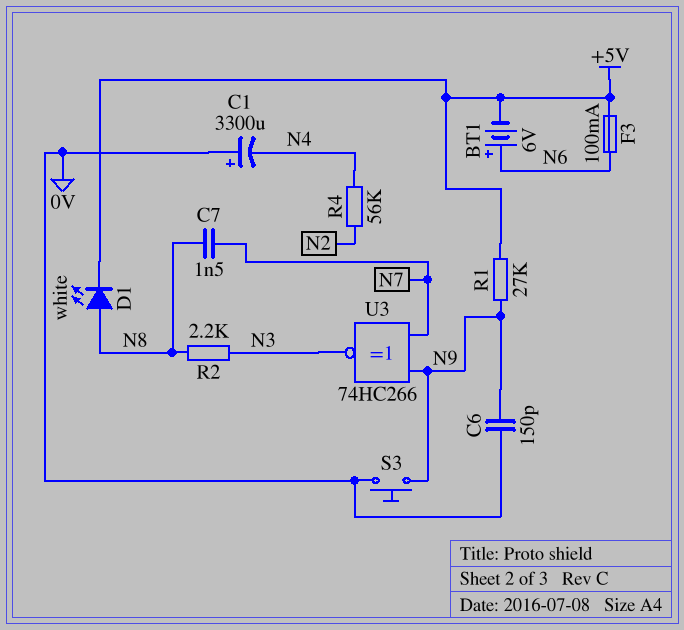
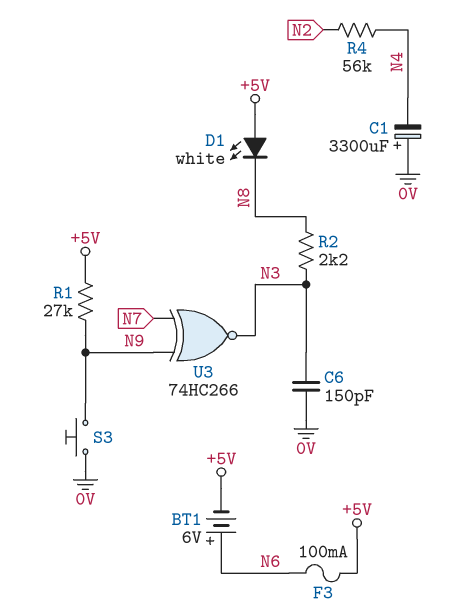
C6: 150pF (0V, N9) -> 150pF (0V, N3)
C7: 1.5nF (N7, N8) -> none
D1: LED white (A N8, K +5V) -> LED white (A +5V, K N8)

